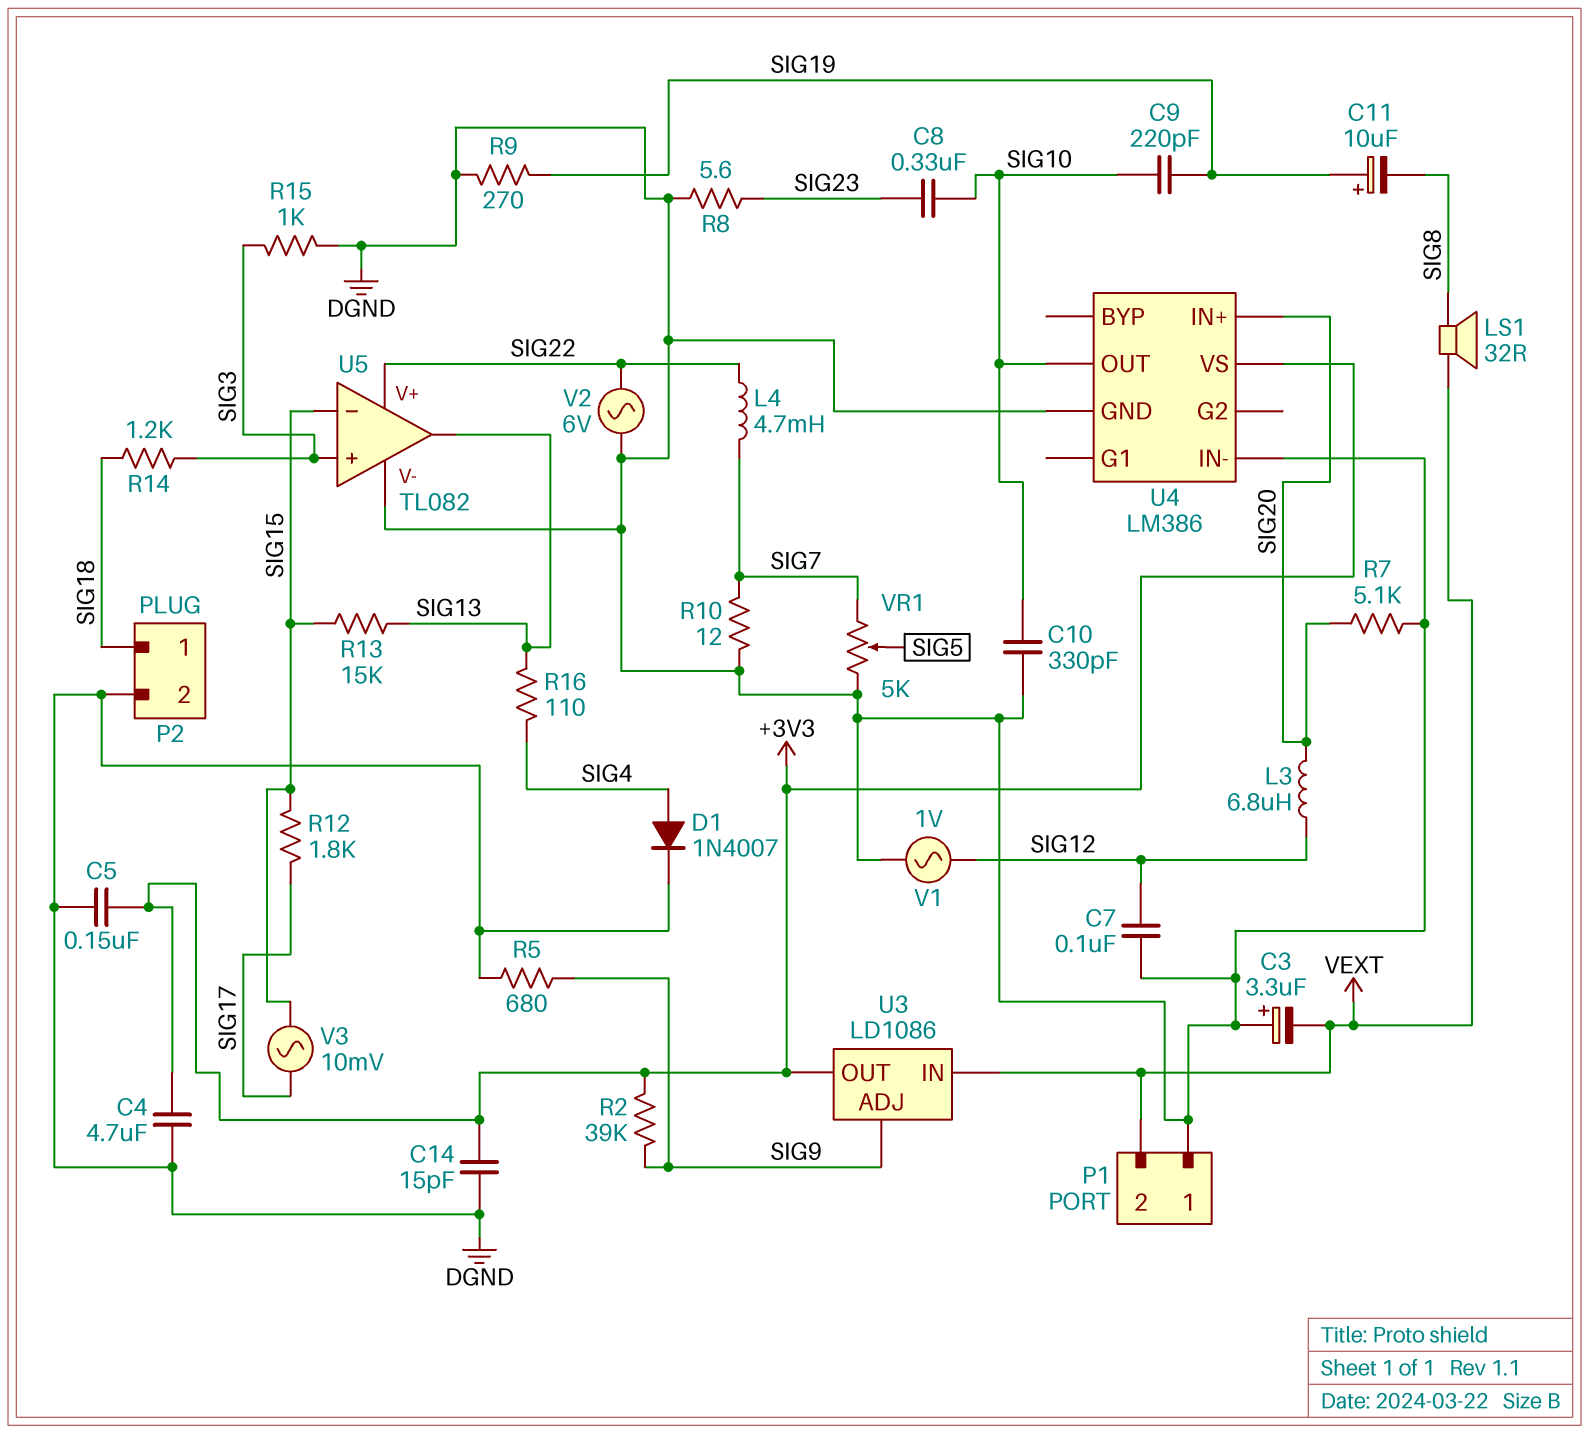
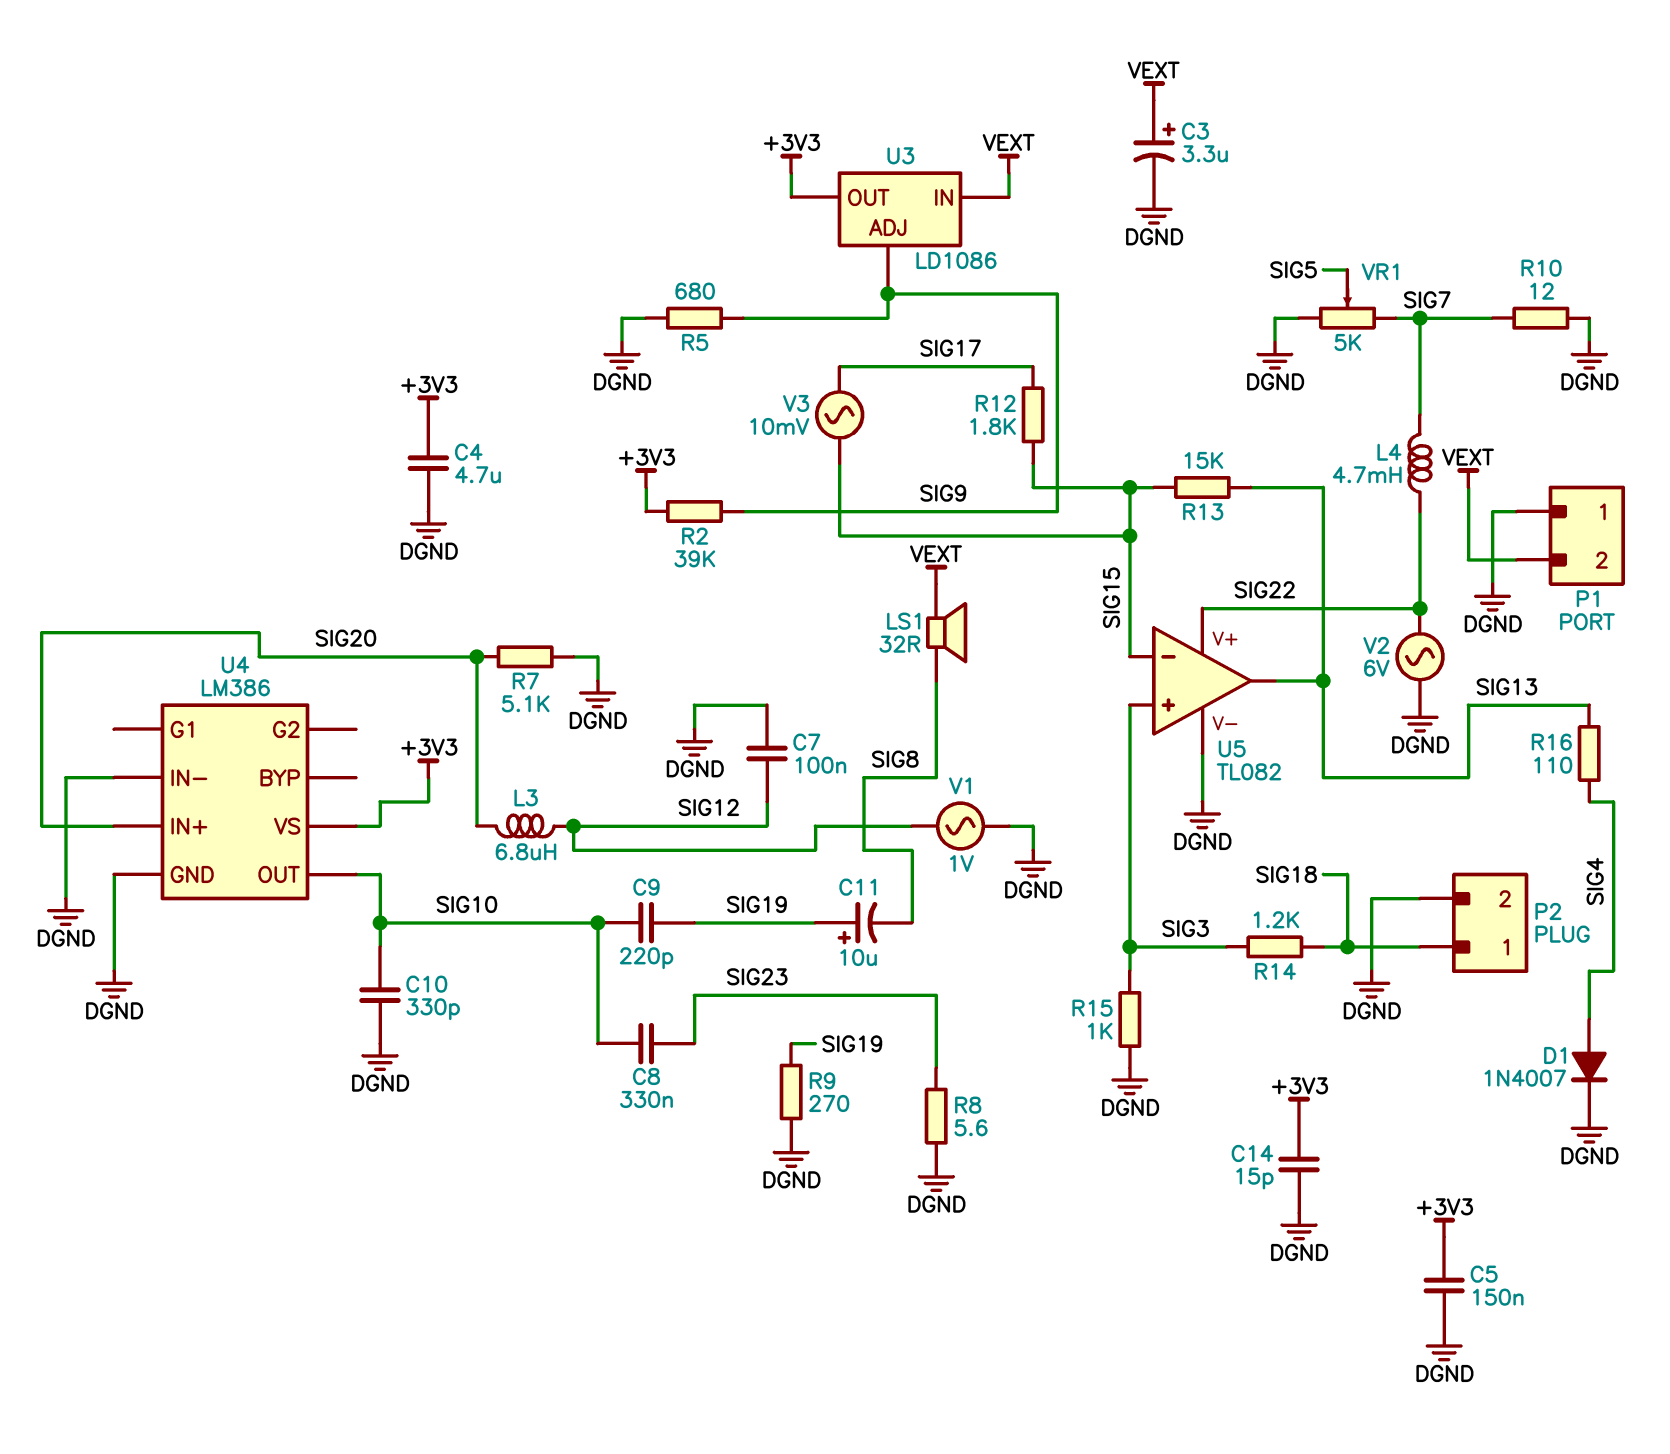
C3: 3.3uF (plus DGND, minus VEXT) -> 3.3uF (plus VEXT, minus DGND)

